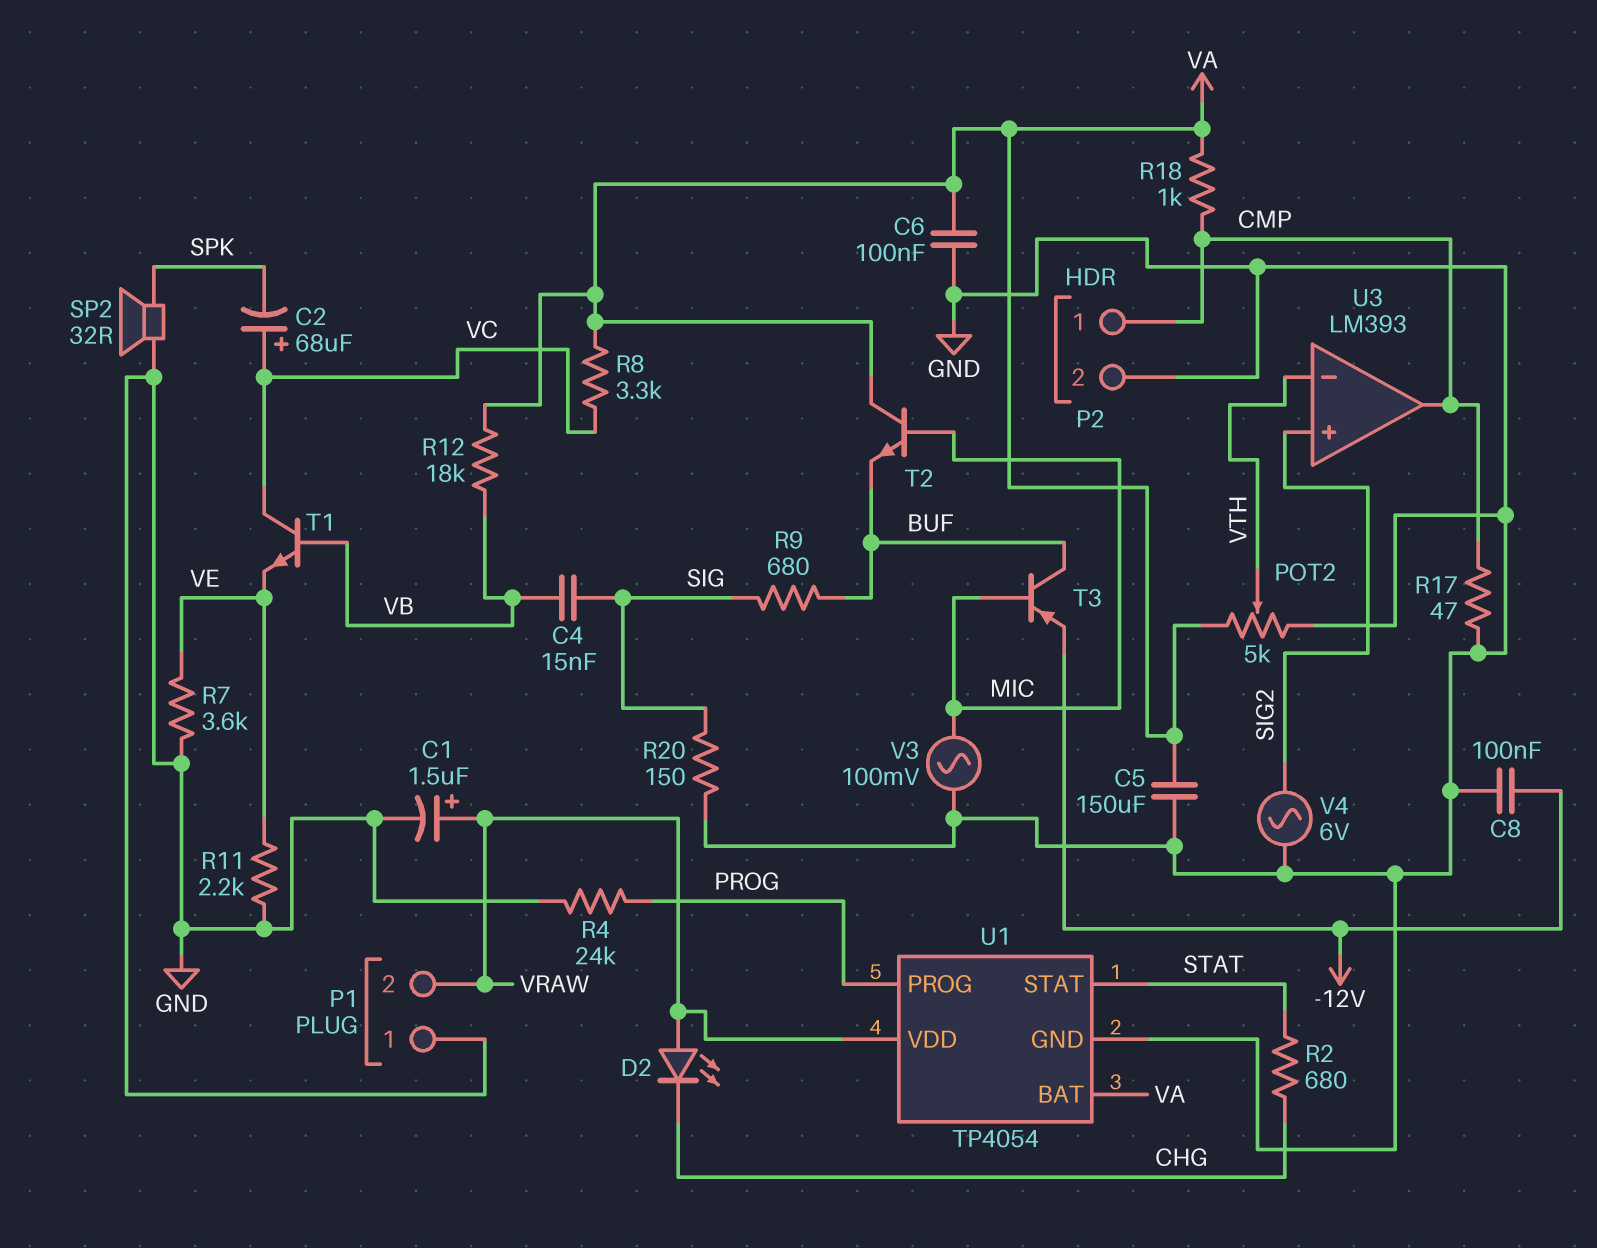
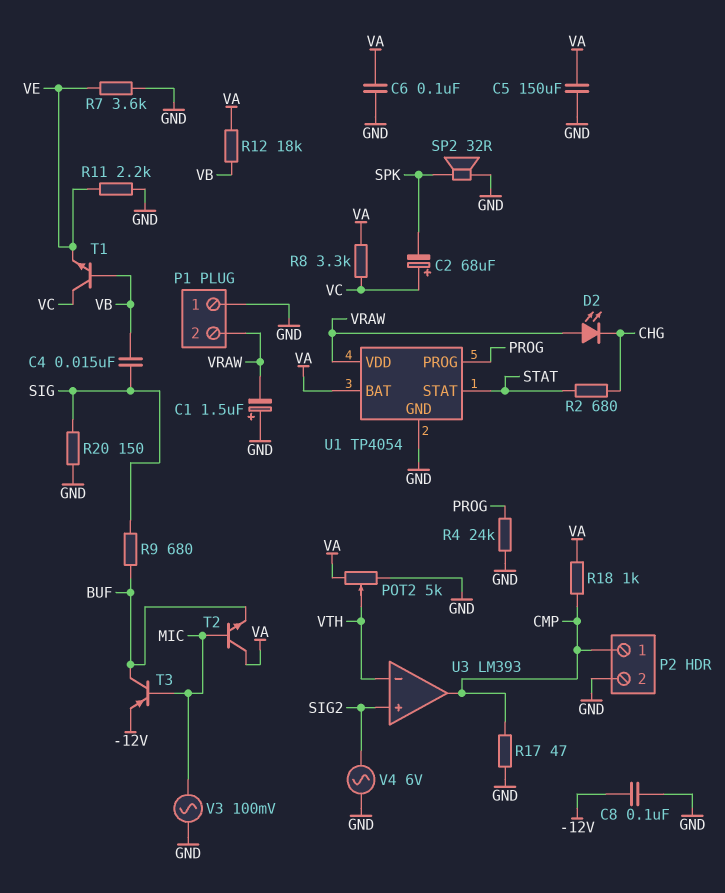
C1: 1.5uF (plus VRAW, minus GND) -> 1.5uF (plus GND, minus VRAW)

